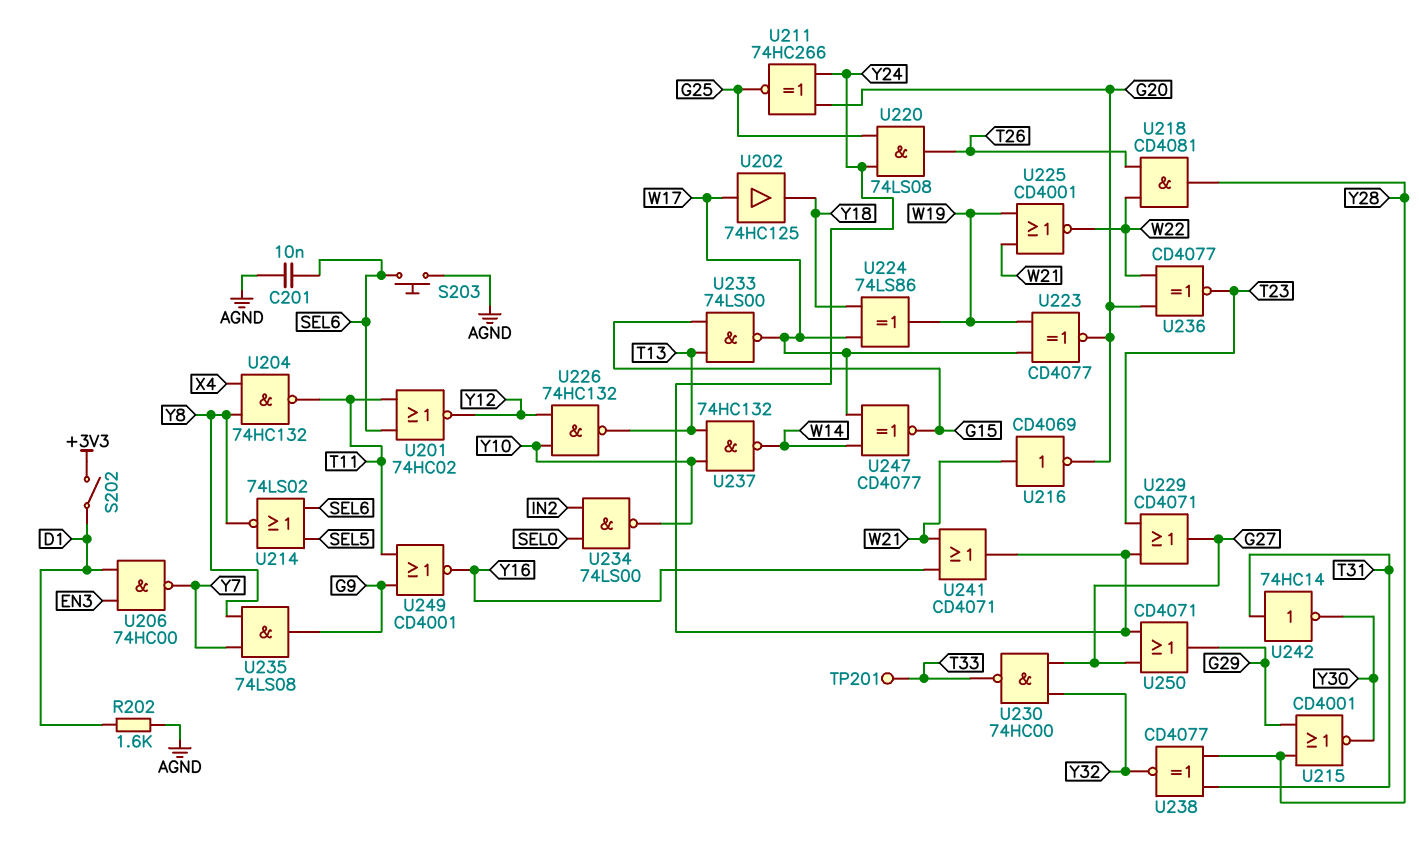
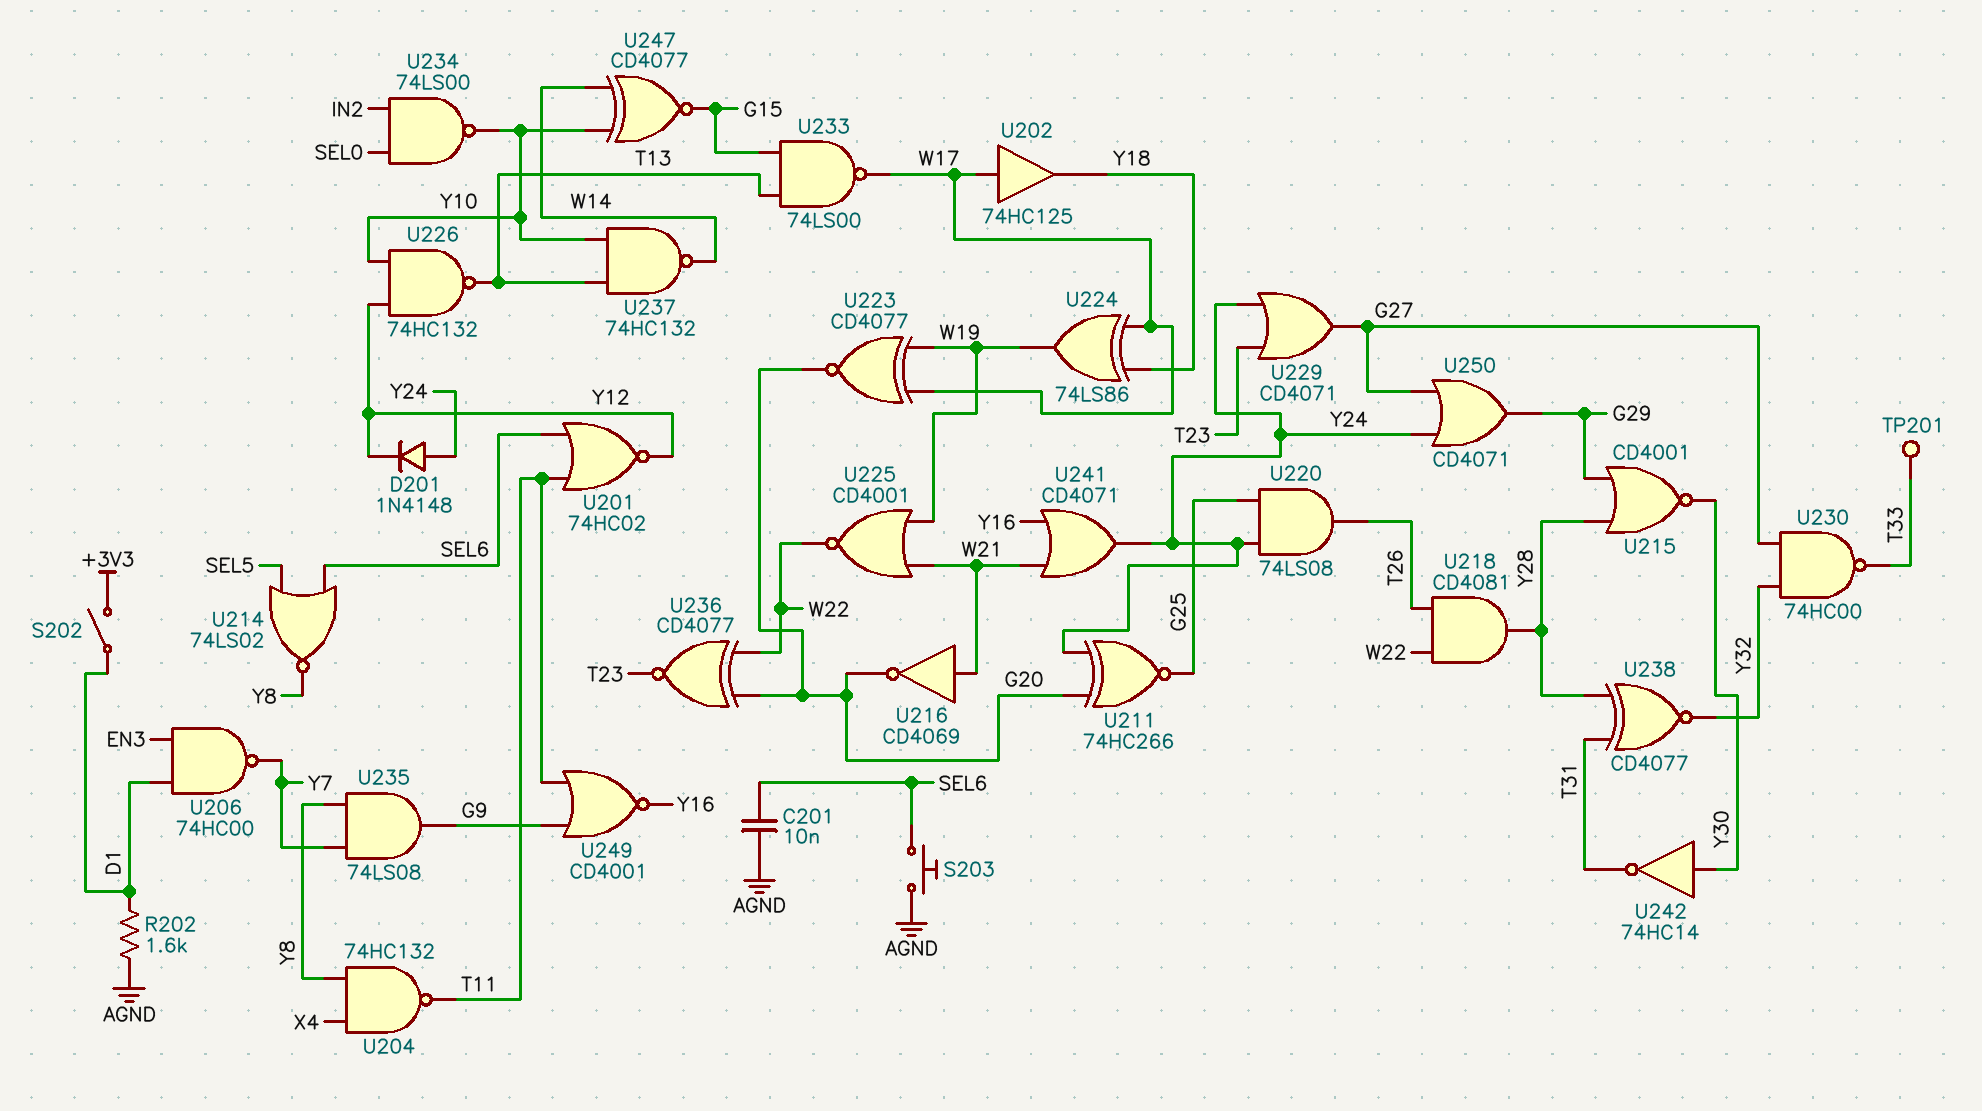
D201: none -> diode 1N4148 (A Y24, K Y12)
U242: NOT 74HC14 (in T31, out Y30) -> NOT 74HC14 (in Y30, out T31)
U247: XNOR CD4077 (in W14, in W17, out G15) -> XNOR CD4077 (in W14, in Y10, out G15)

